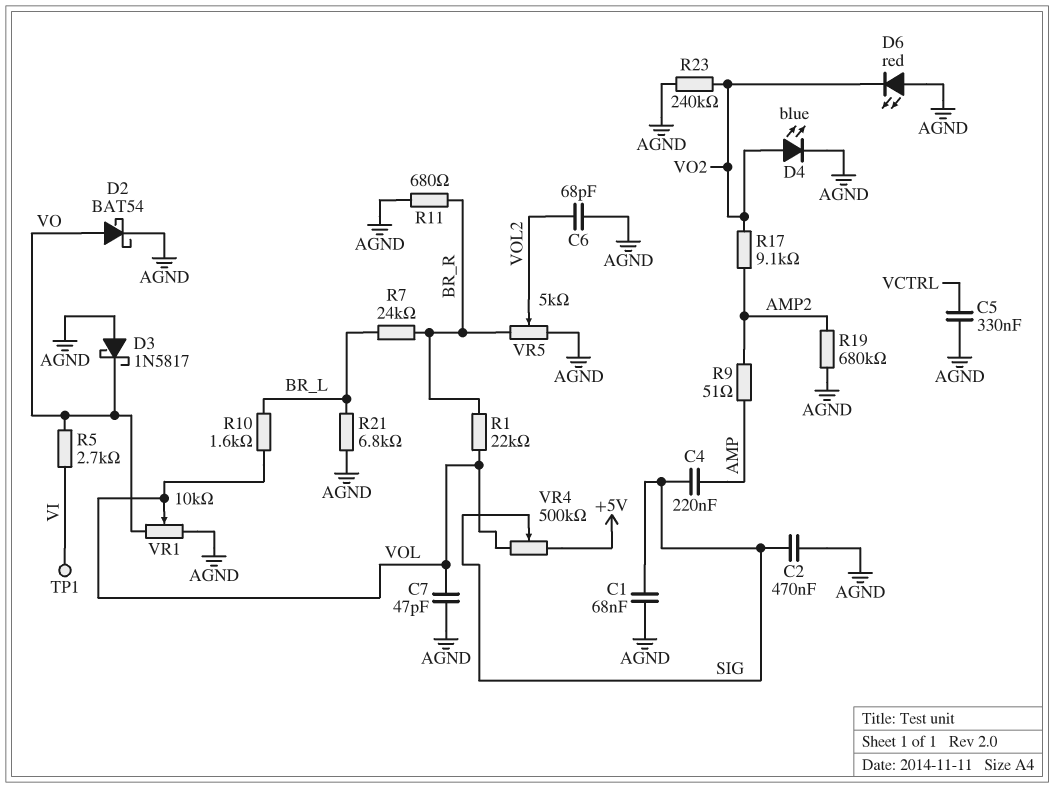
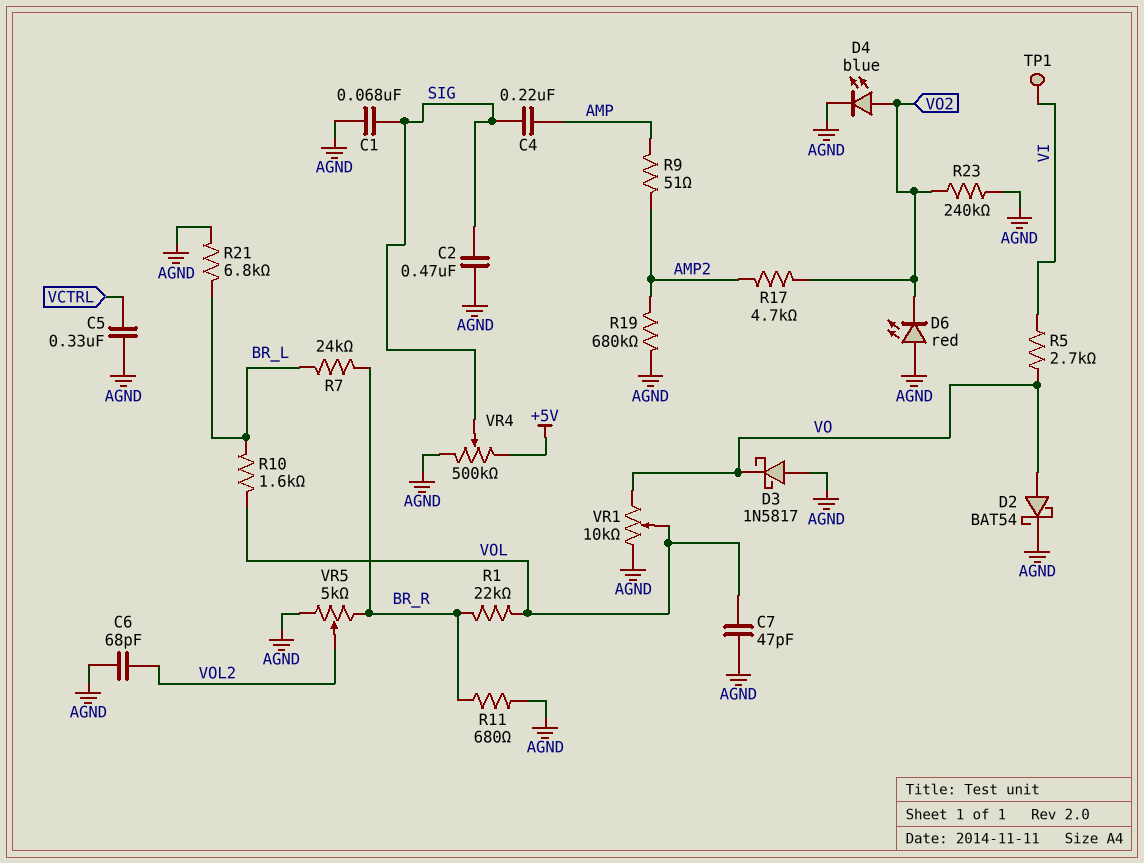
R17: 9.1k (AMP2, VO2) -> 4.7k (AMP2, VO2)
VR4: 500k (+5V, VOL, wiper SIG) -> 500k (+5V, AGND, wiper SIG)

